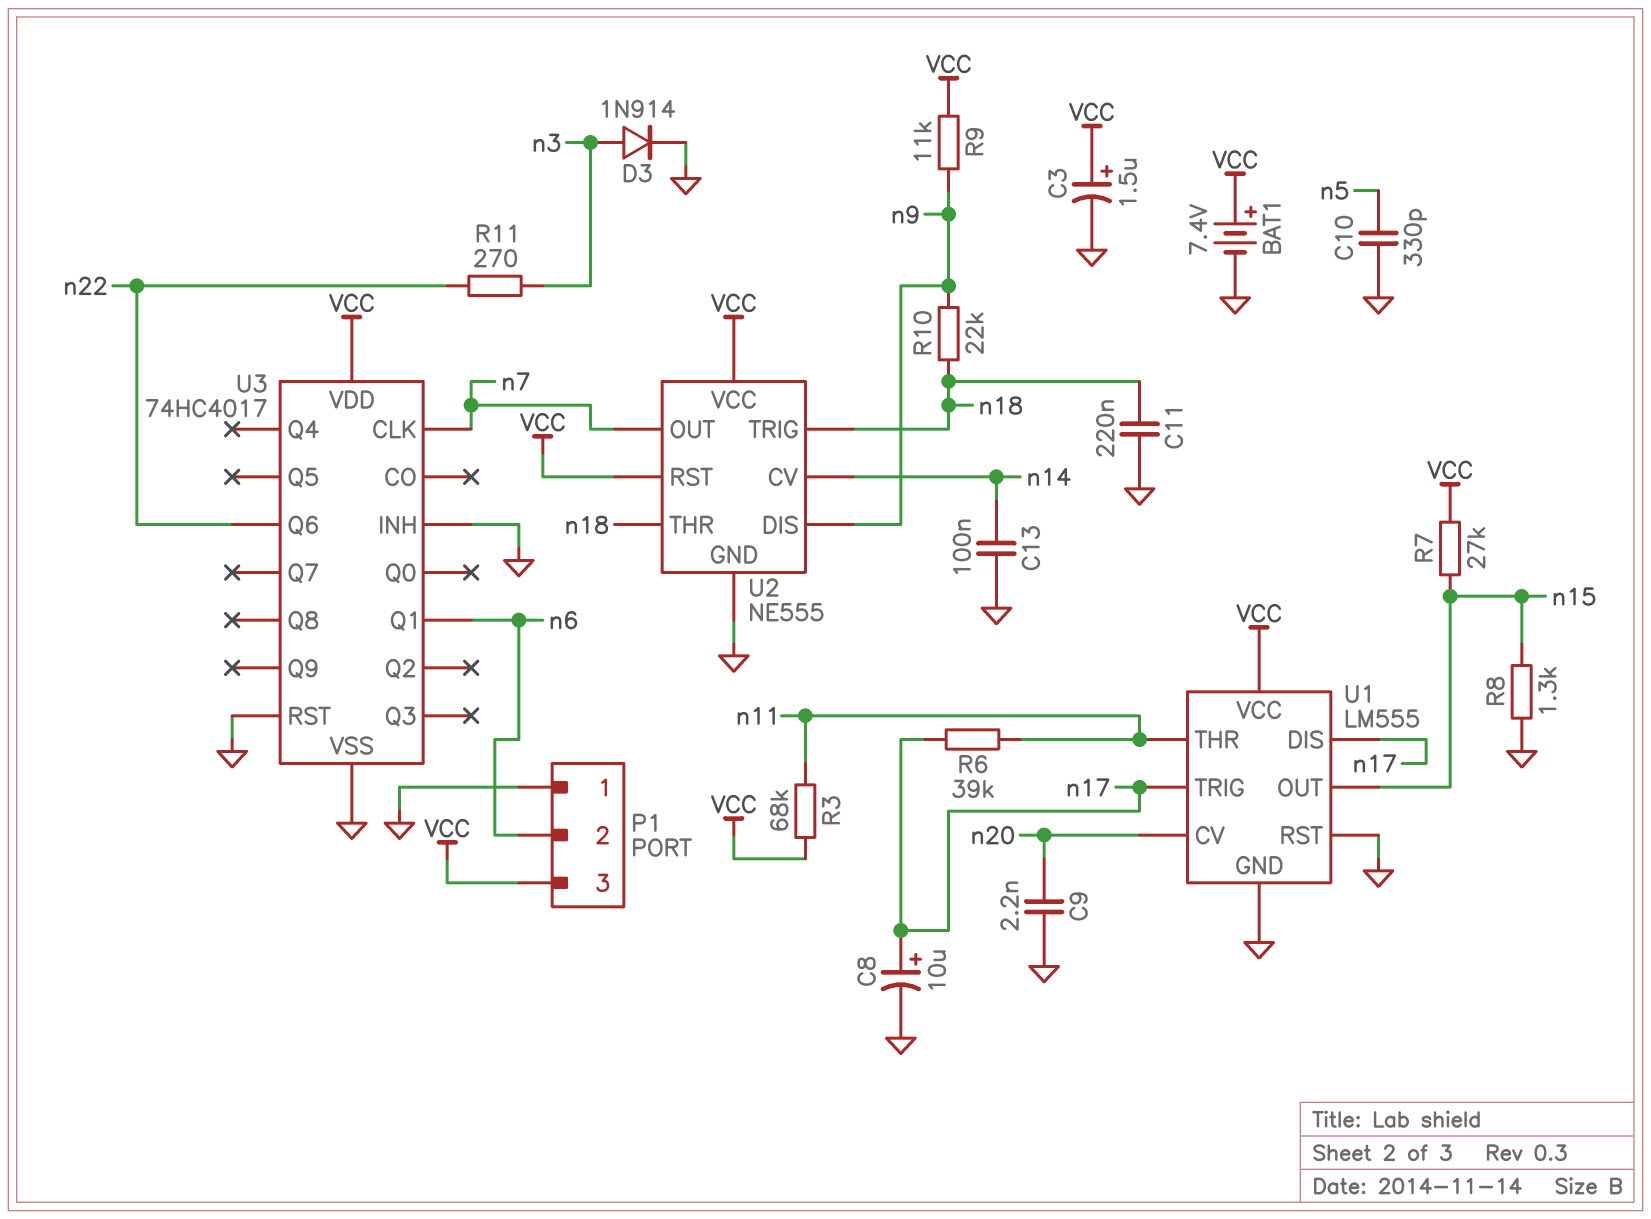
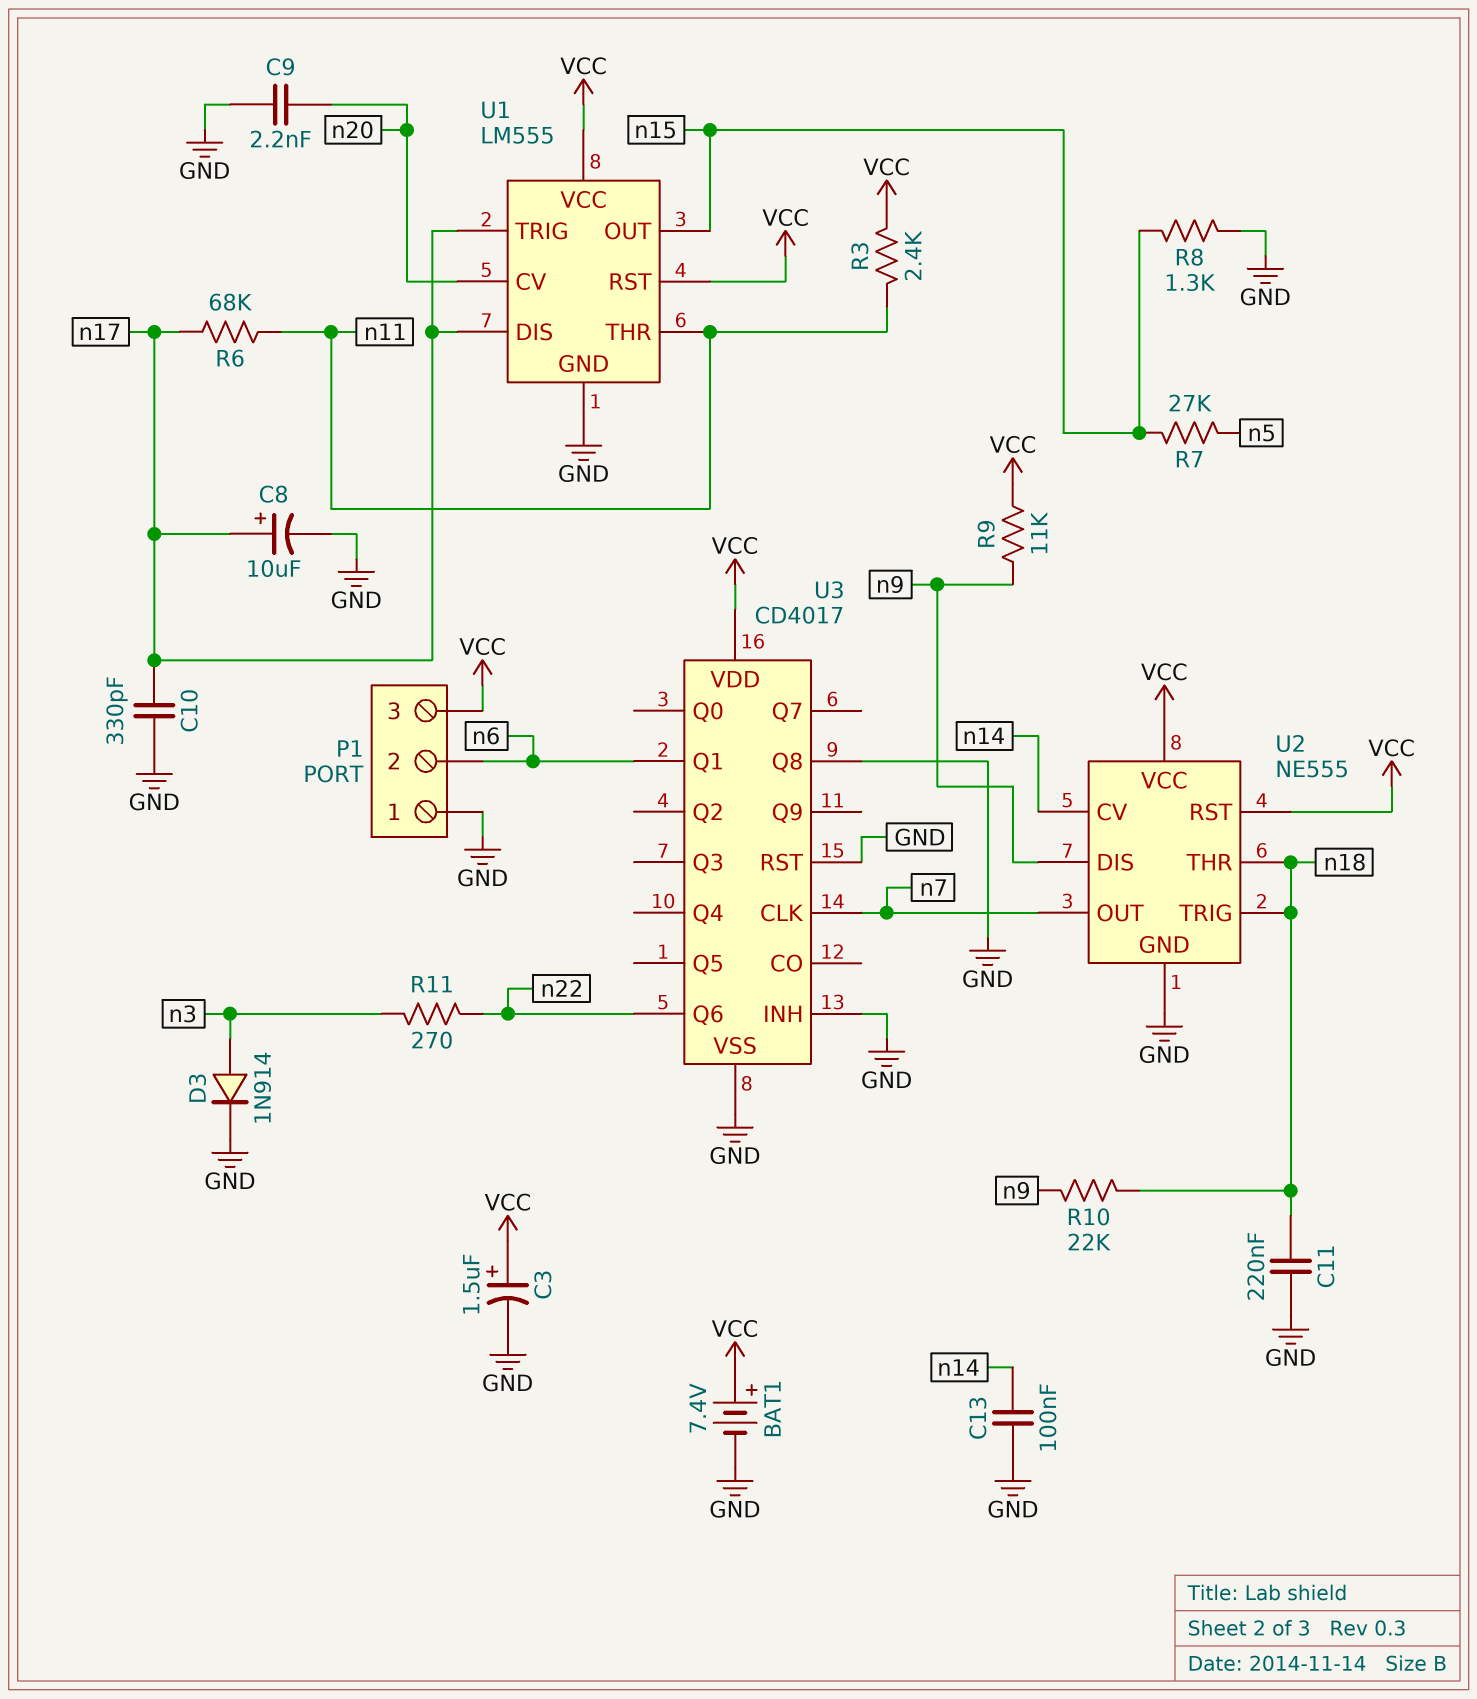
C10: 330pF (GND, n5) -> 330pF (GND, n17)
R3: 68k (VCC, n11) -> 2.4k (VCC, n11)
R6: 39k (n11, n17) -> 68k (n11, n17)
R7: 27k (VCC, n15) -> 27k (n5, n15)
U1 pin RST: GND -> VCC
U3: 74HC4017 -> CD4017
U3 pin Q8: none -> GND

